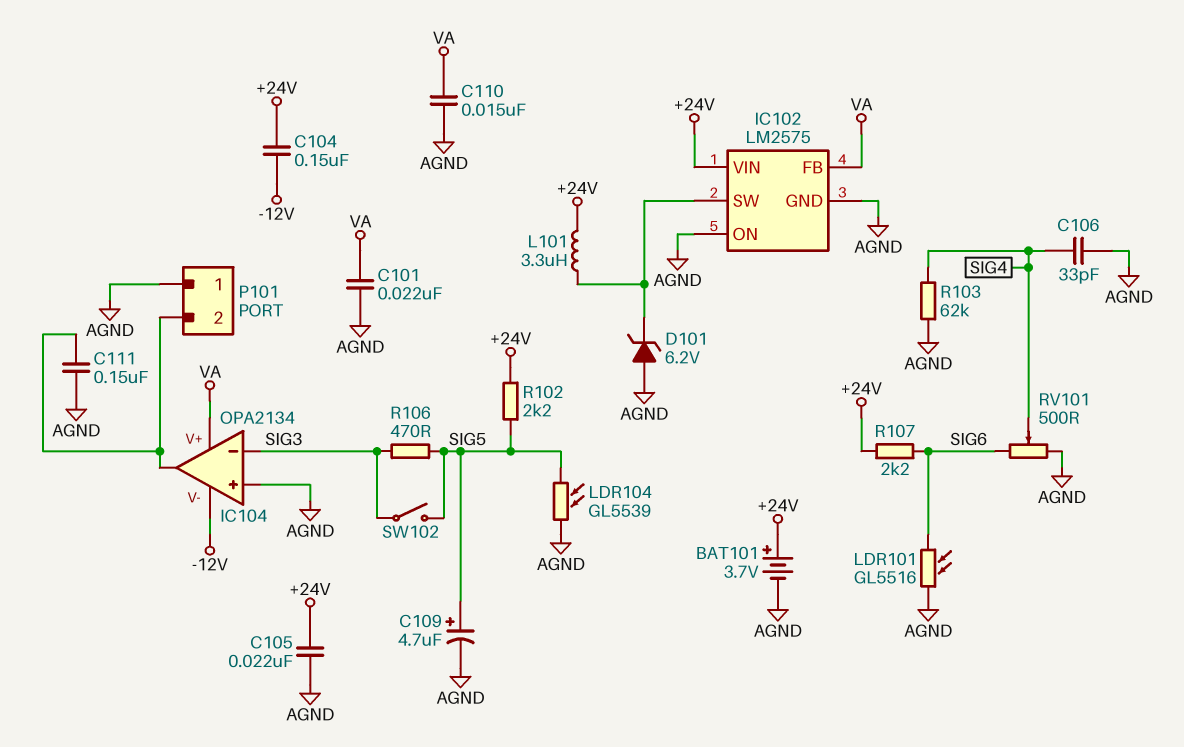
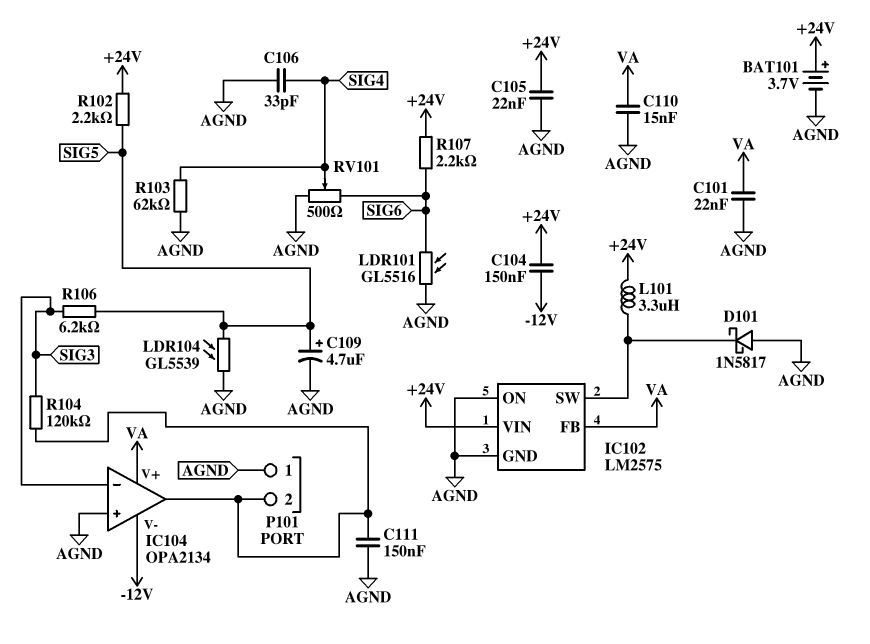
D101: zener 6.2V (A AGND, K IC102/SW) -> schottky 1N5817 (A AGND, K IC102/SW)
R104: none -> 120k (IC104/out, SIG3)
R106: 470 (SIG3, SIG5) -> 6.2k (SIG3, SIG5)
SW102: switch (SIG3, SIG5) -> none

